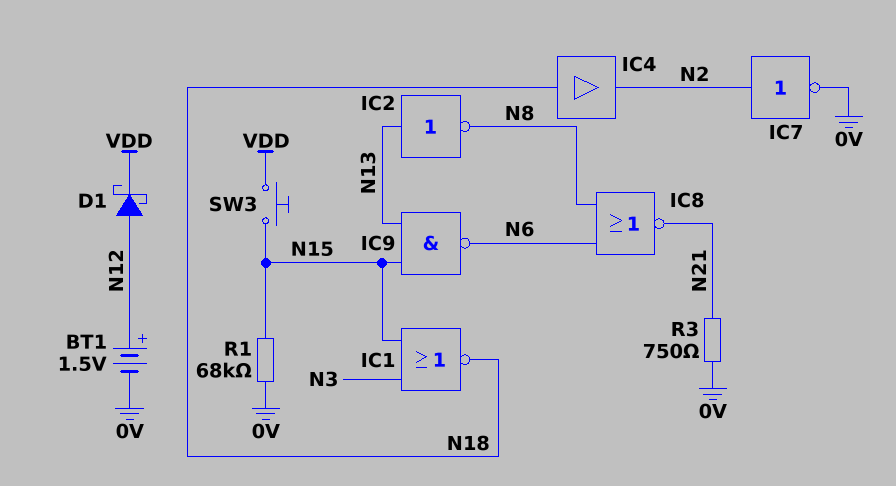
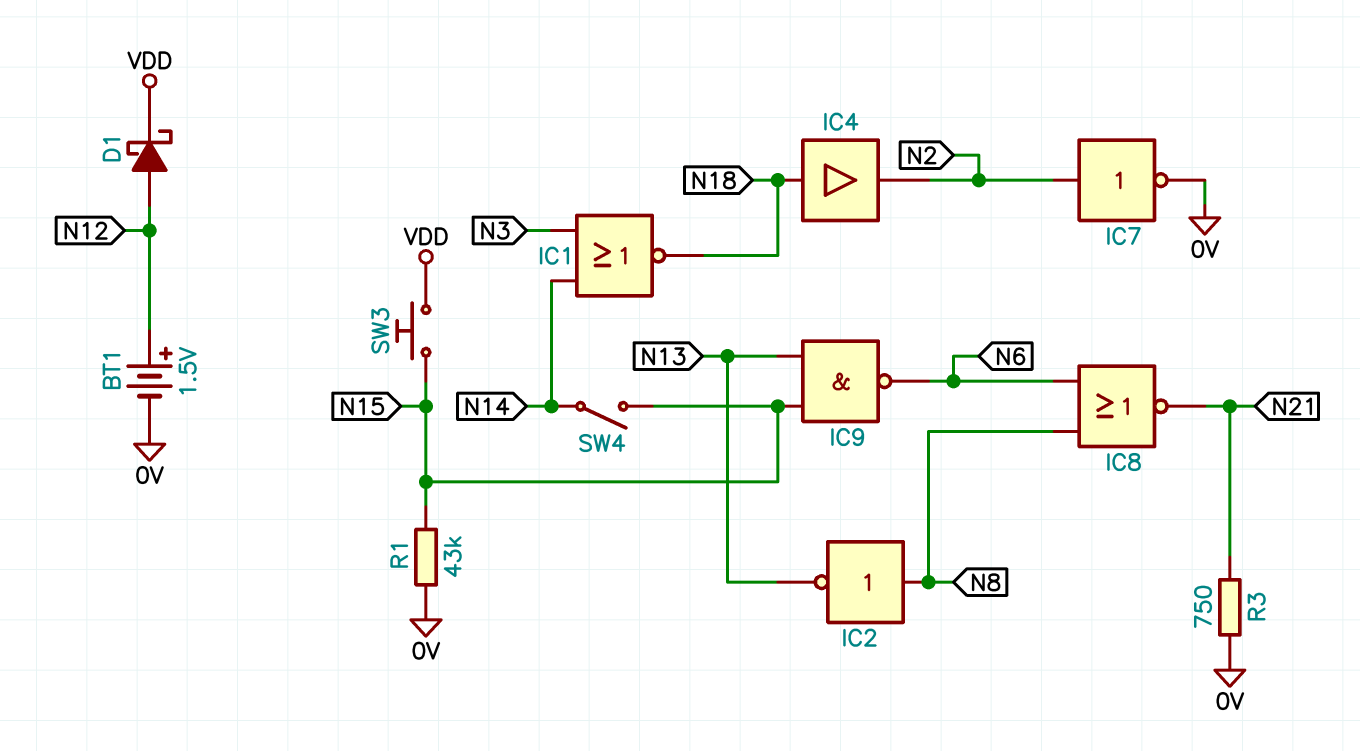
IC1: NOR (in N3, in N15, out N18) -> NOR (in N3, in N14, out N18)
IC2: NOT (in N13, out N8) -> NOT (in N8, out N13)
R1: 68k (0V, N15) -> 43k (0V, N15)
SW4: none -> switch (N14, N15)

